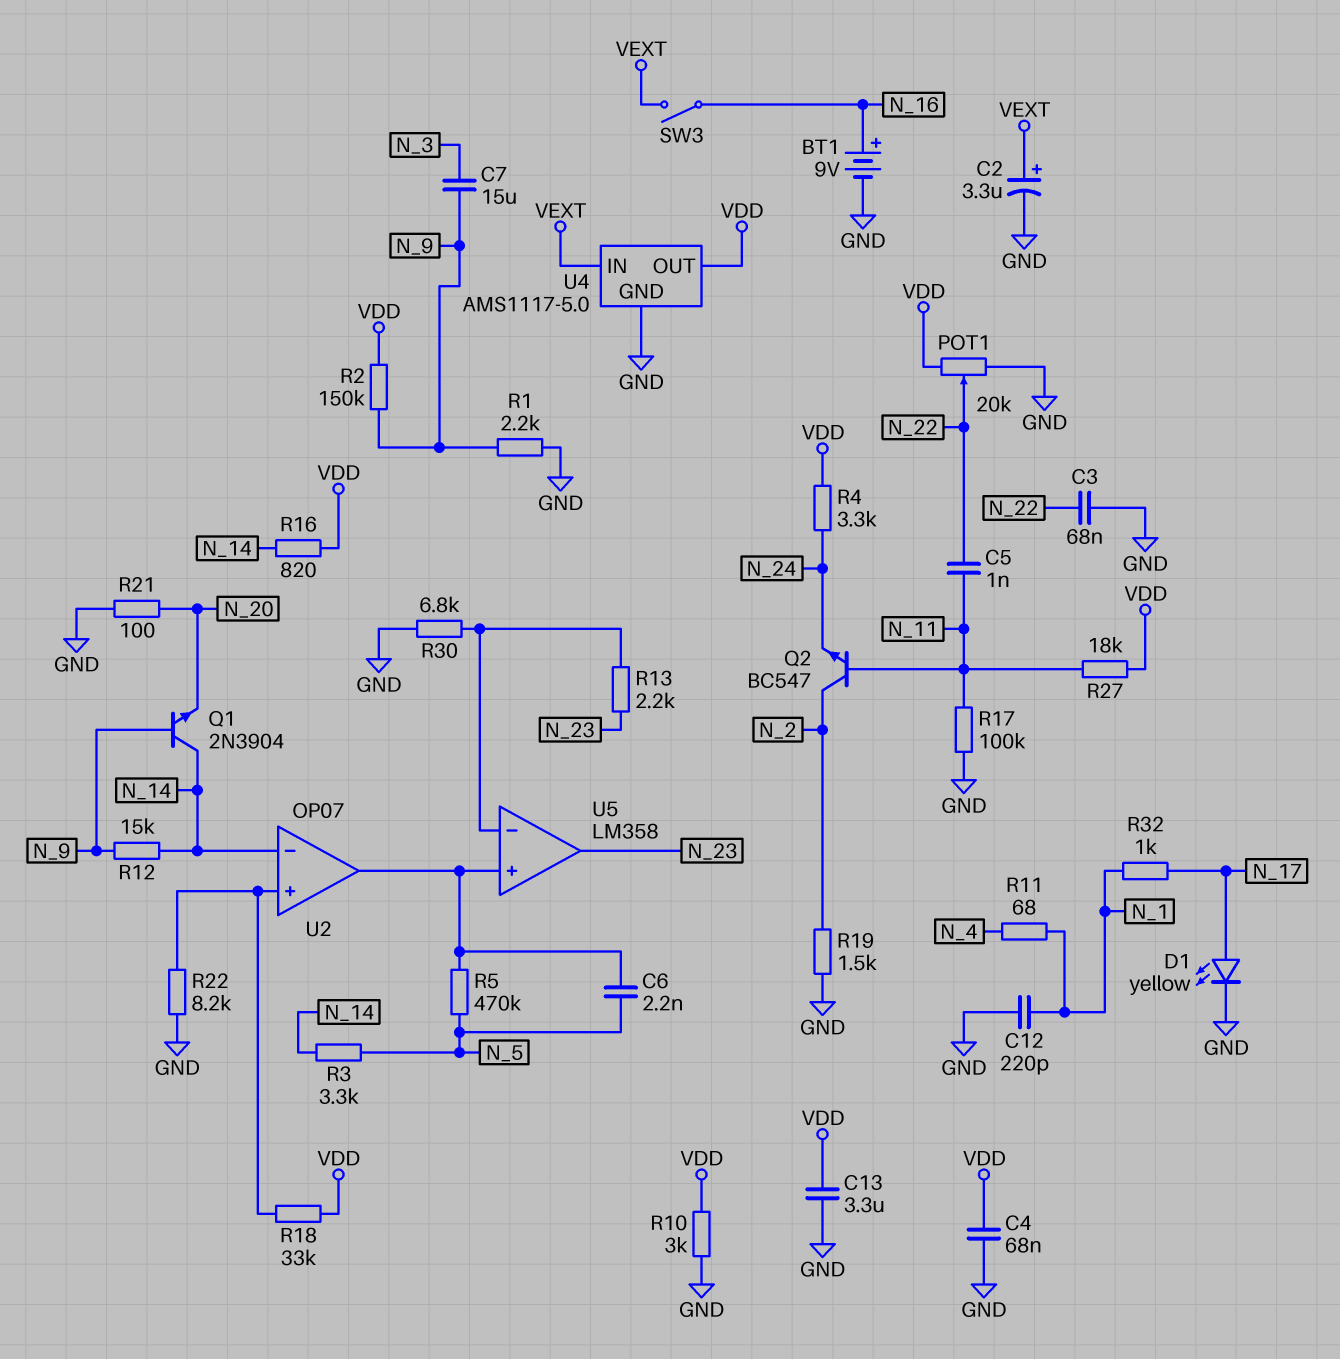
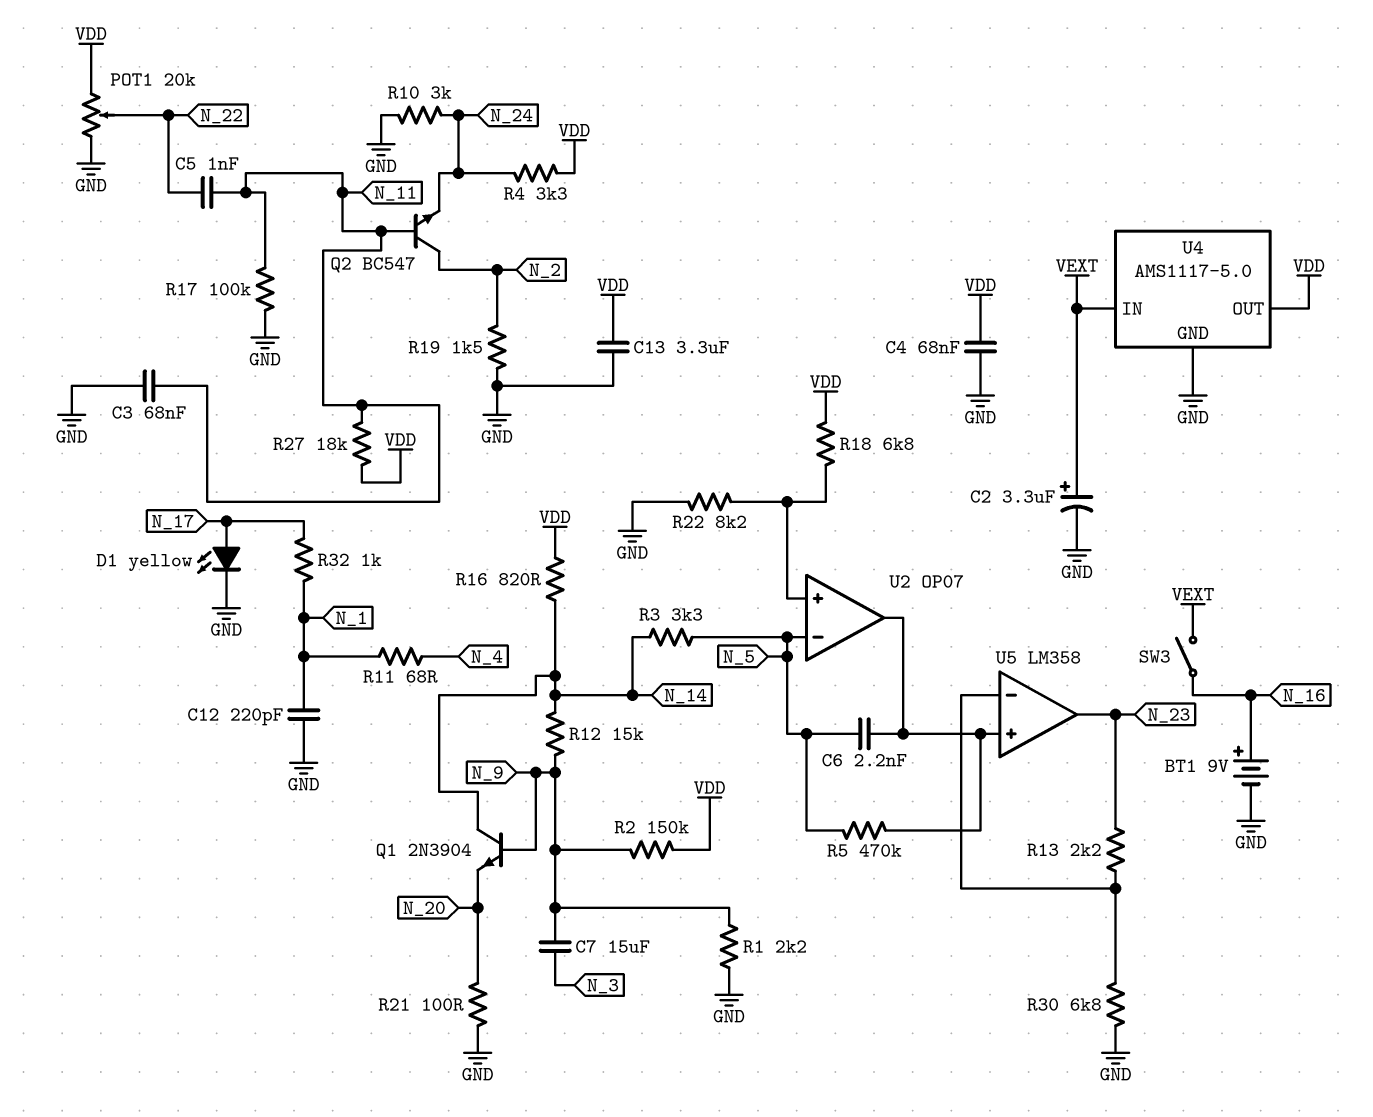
C3: 68nF (GND, N_22) -> 68nF (GND, N_11)
R10: 3k (GND, VDD) -> 3k (GND, N_24)
R18: 33k (U2/in+, VDD) -> 6.8k (U2/in+, VDD)
U2 pin in-: N_14 -> N_5

